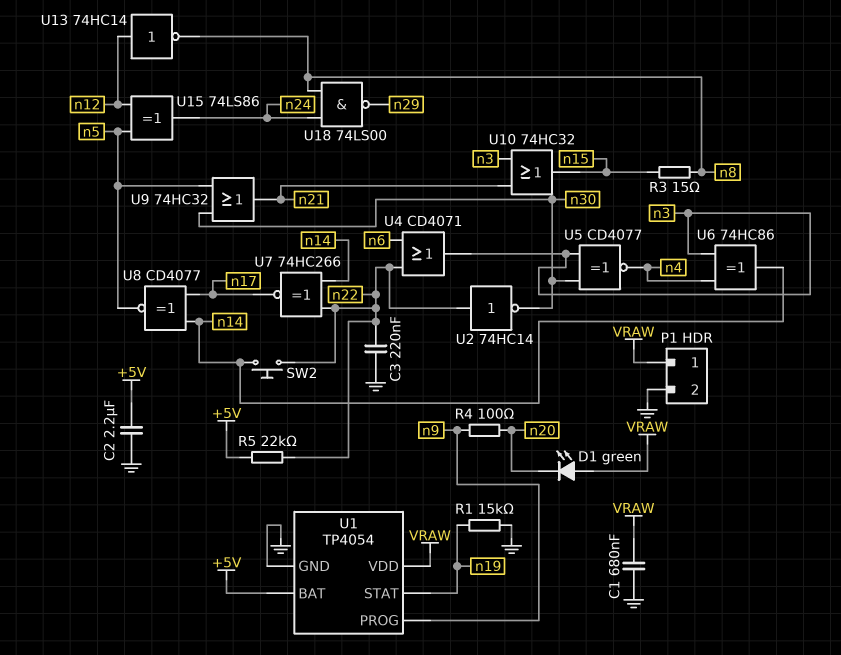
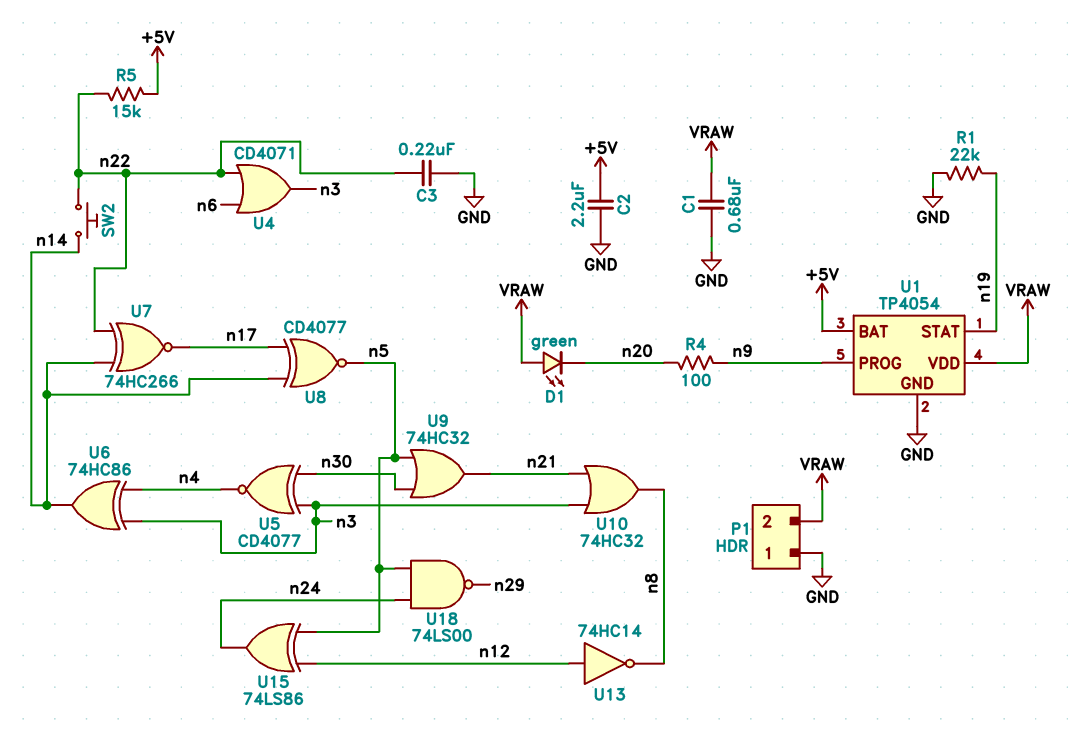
P1 pin 1: VRAW -> GND
P1 pin 2: GND -> VRAW
R1: 15k (GND, n19) -> 22k (GND, n19)
R3: 15 (n8, n15) -> none
R5: 22k (+5V, n22) -> 15k (+5V, n22)
U2: NOT 74HC14 (in n22, out n30) -> none
U10: OR 74HC32 (in n3, in n21, out n15) -> OR 74HC32 (in n3, in n21, out n8)
U18: NAND 74LS00 (in n8, in n24, out n29) -> NAND 74LS00 (in n5, in n24, out n29)

